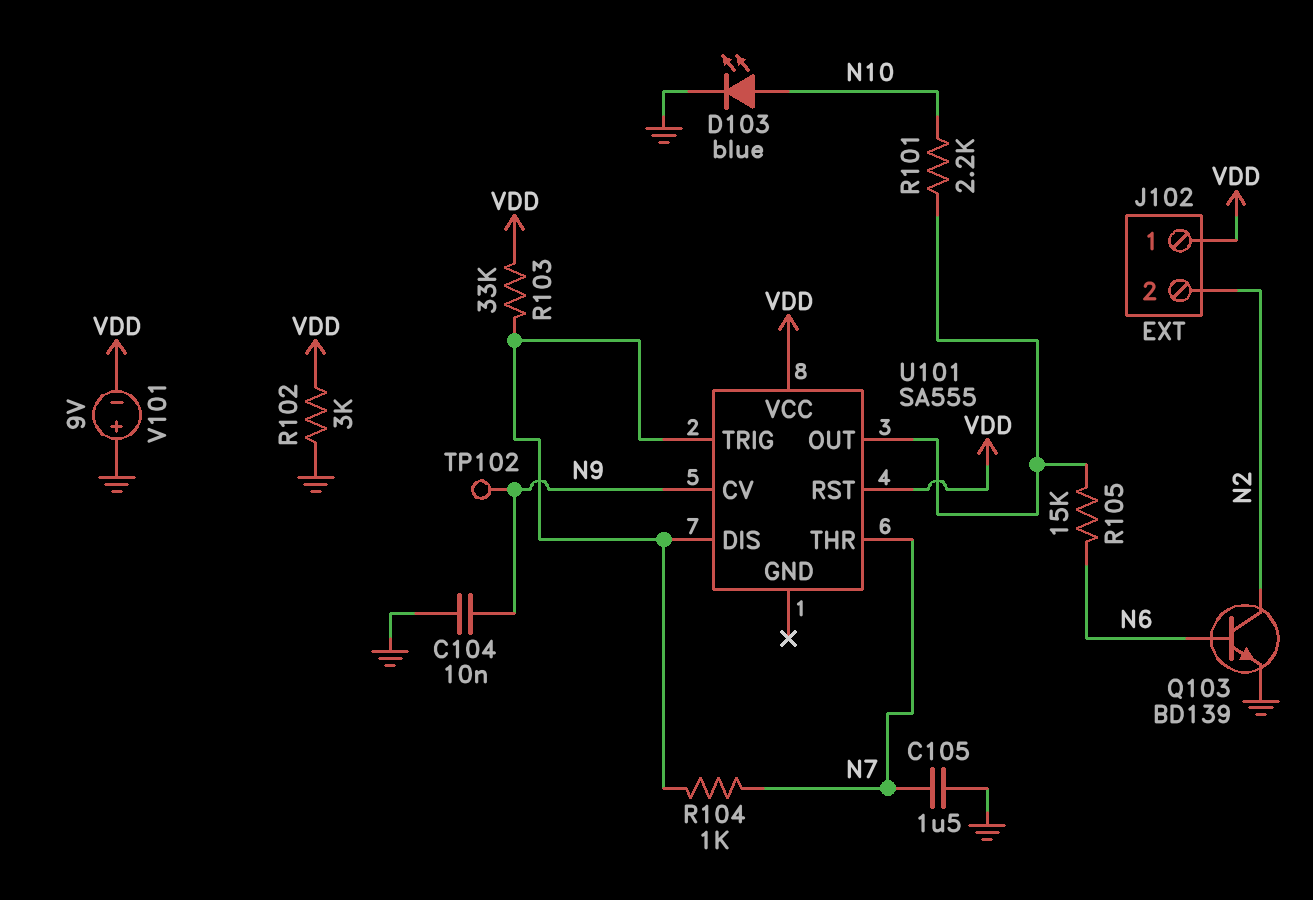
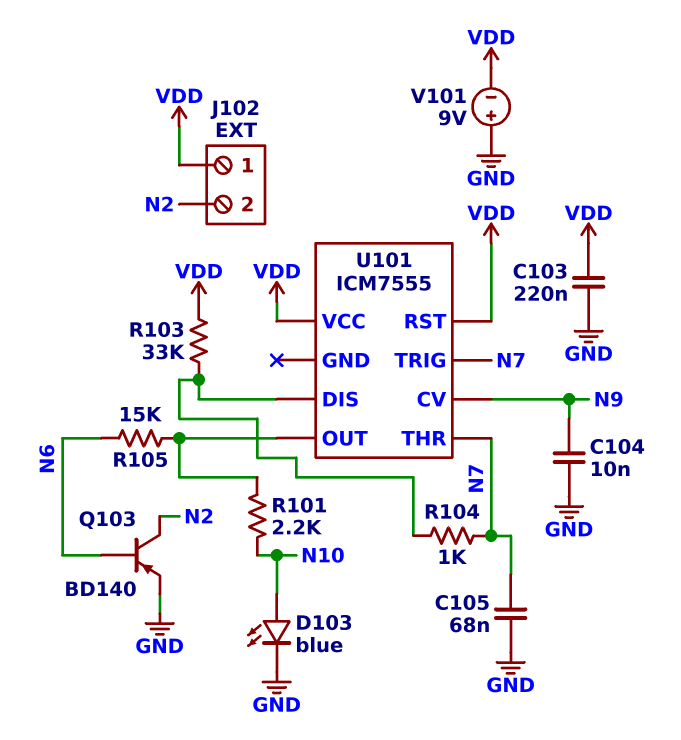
C103: none -> 220nF (GND, VDD)
C105: 1.5uF (GND, N7) -> 68nF (GND, N7)
Q103: NPN BD139 (B N6, C N2, E GND) -> PNP BD140 (B N6, C N2, E GND)
R102: 3k (GND, VDD) -> none
TP102: test point (N9) -> none
U101: SA555 -> ICM7555
U101 pin TRIG: U101/DIS -> N7

